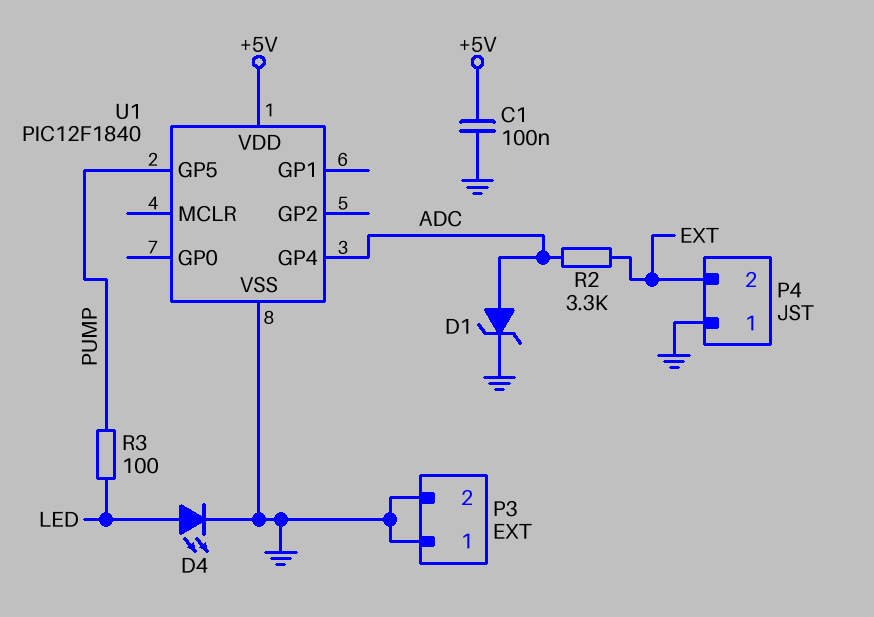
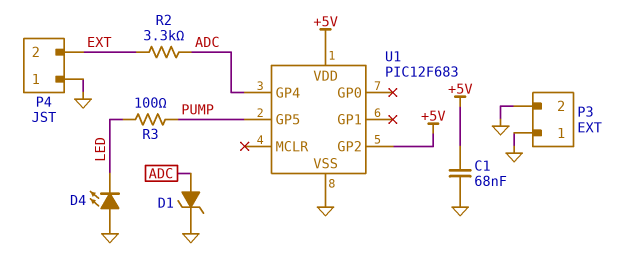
C1: 100nF (+5V, GND) -> 68nF (+5V, GND)
D4: LED (A LED, K GND) -> LED (A GND, K LED)
U1: PIC12F1840 -> PIC12F683
U1 pin GP2: none -> +5V

